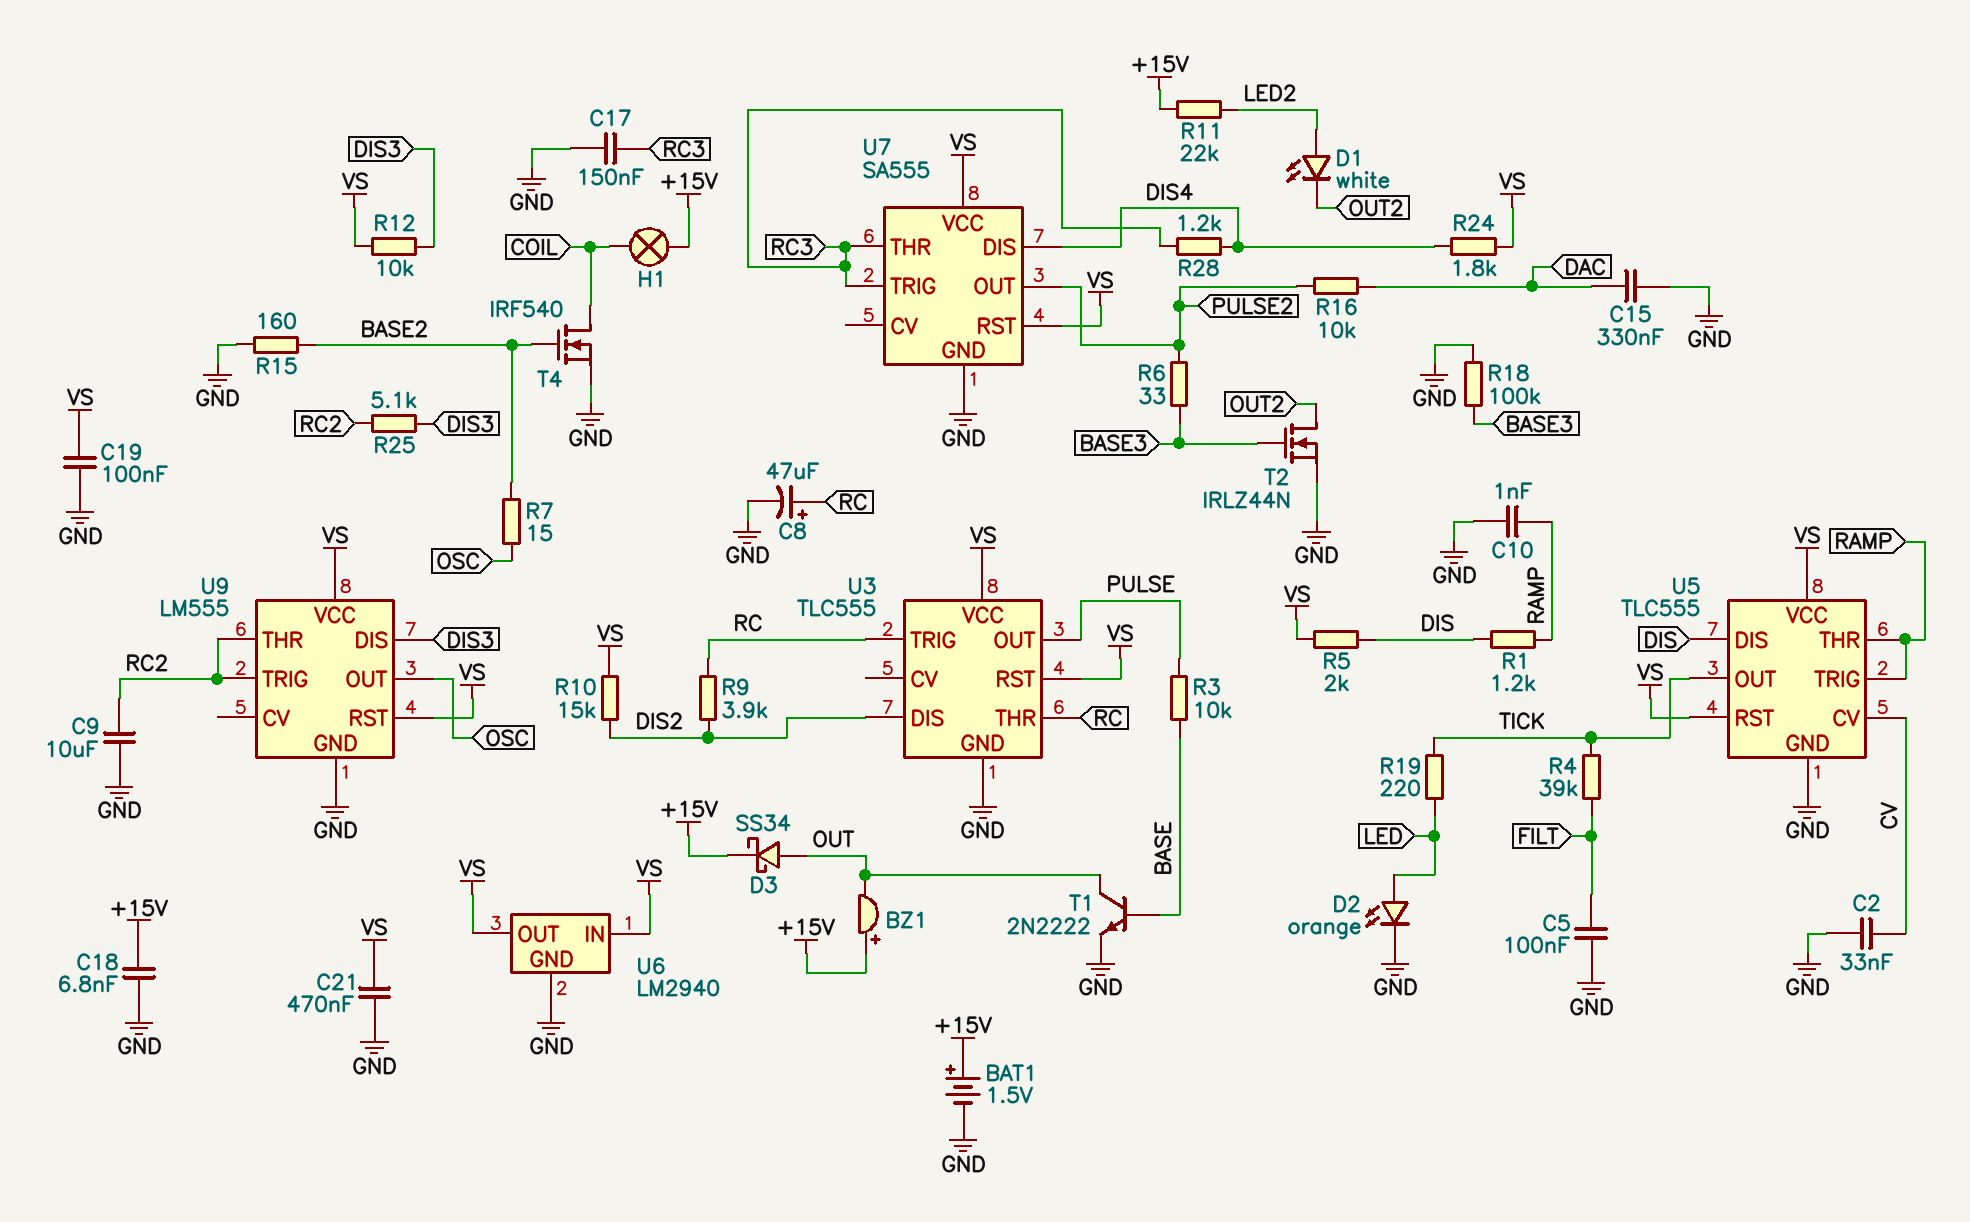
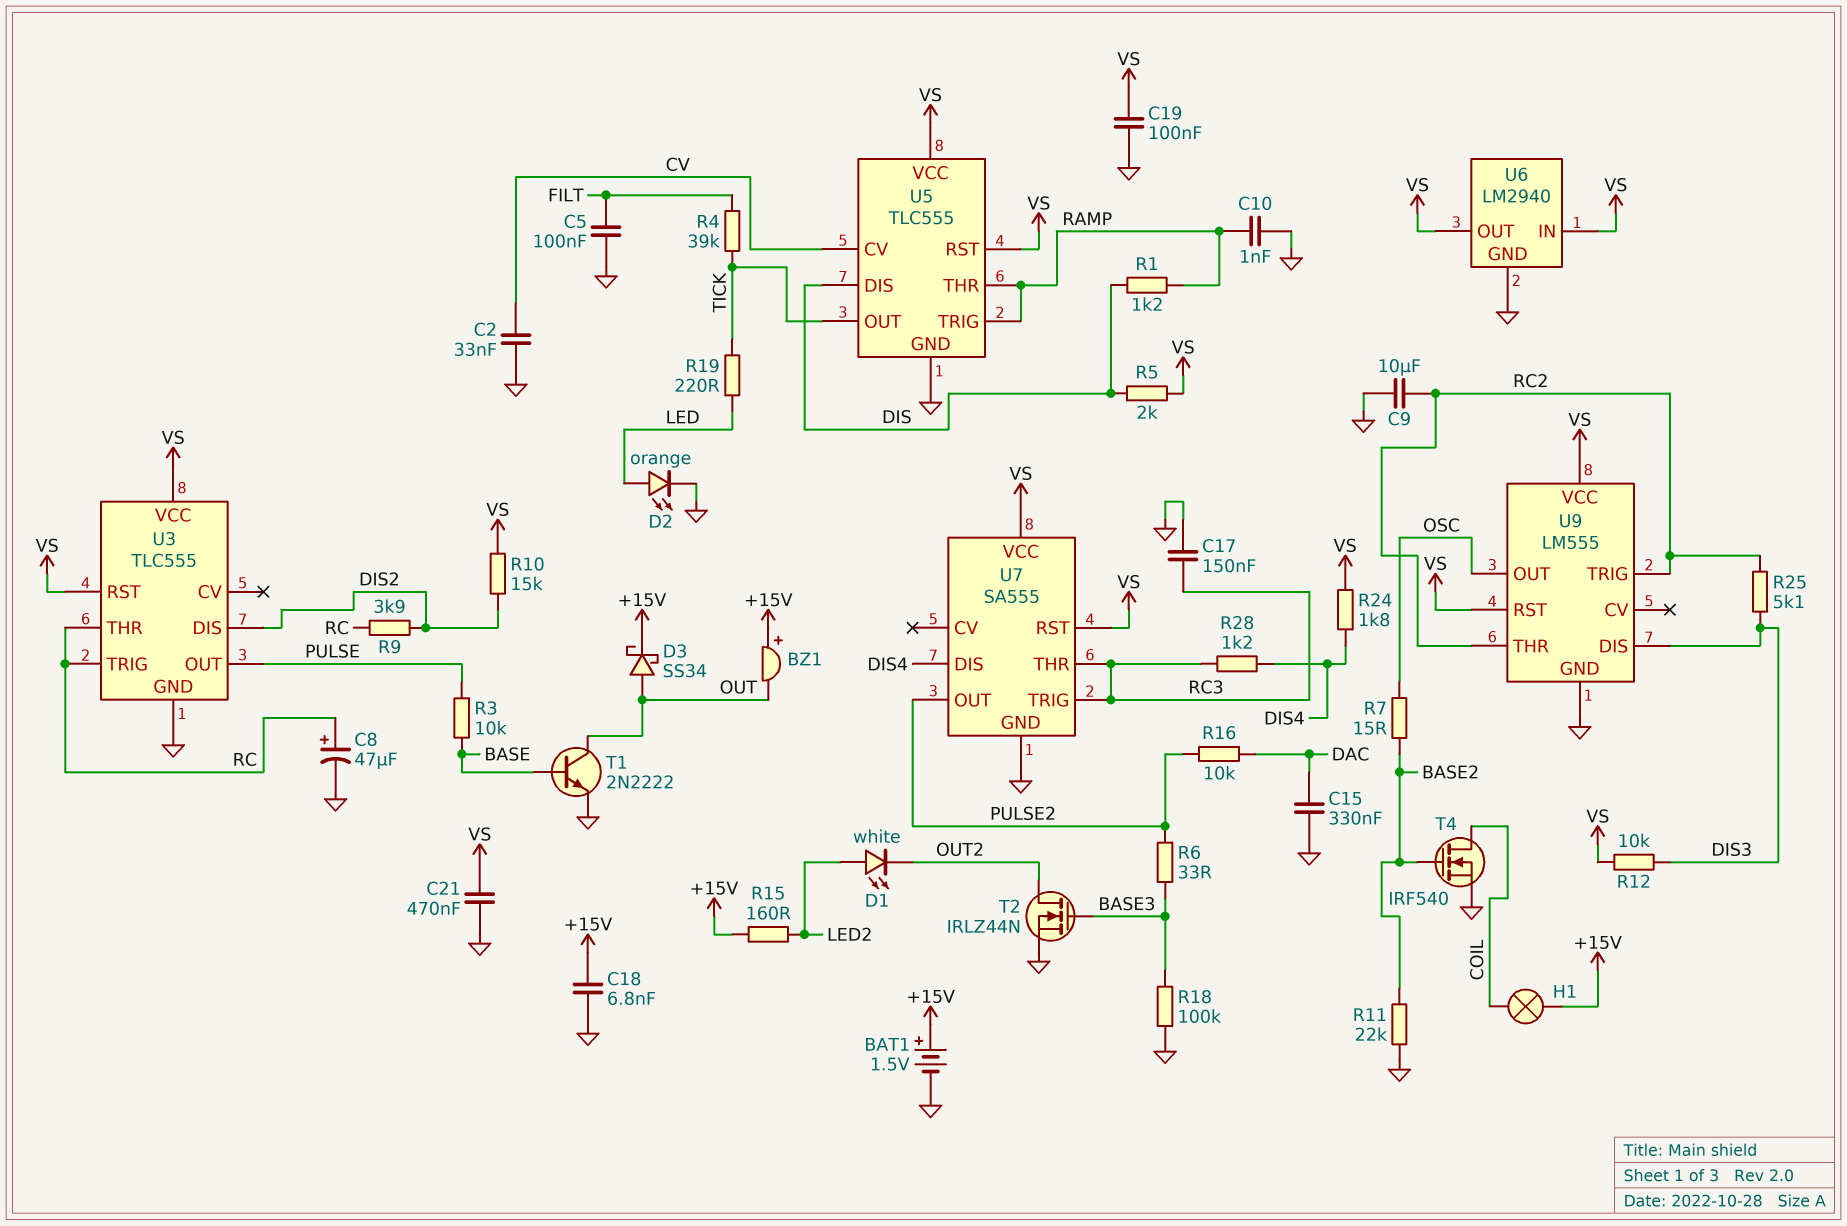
R11: 22k (+15V, LED2) -> 22k (BASE2, GND)
R15: 160 (BASE2, GND) -> 160 (+15V, LED2)

